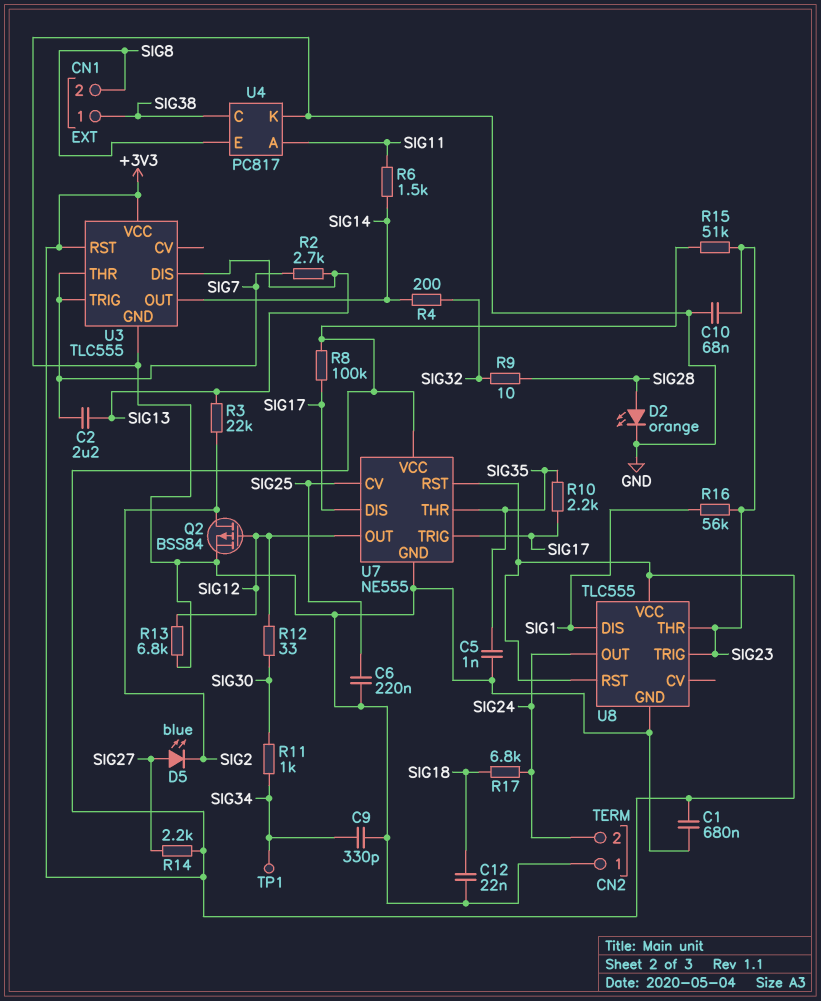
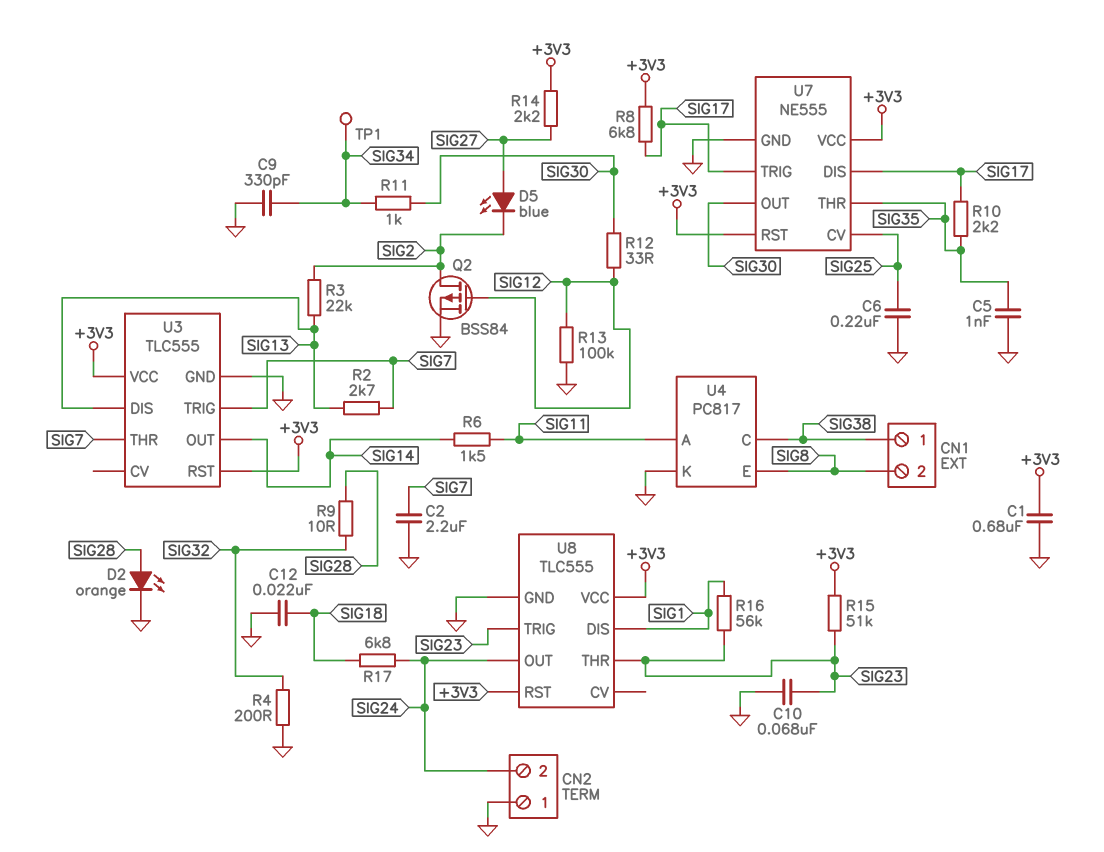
C2: 2.2uF (SIG7, SIG13) -> 2.2uF (GND, SIG7)
R4: 200 (SIG14, SIG32) -> 200 (GND, SIG32)
R8: 100k (+3V3, SIG17) -> 6.8k (+3V3, SIG17)
R13: 6.8k (GND, SIG12) -> 100k (GND, SIG12)
U7 pin OUT: SIG12 -> SIG30

